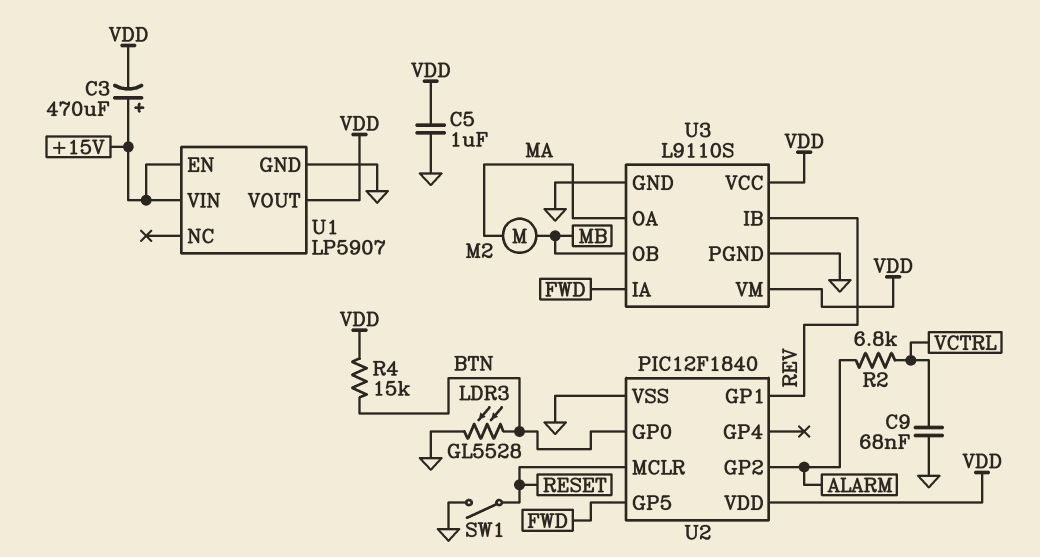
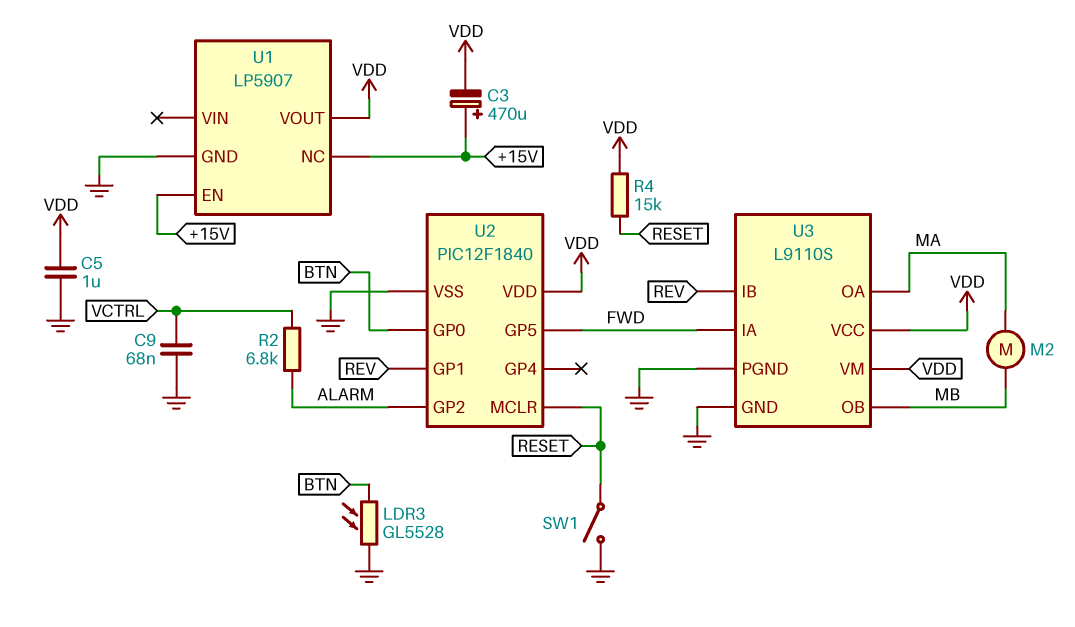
R4: 15k (BTN, VDD) -> 15k (RESET, VDD)
U1 pin NC: none -> +15V
U1 pin VIN: +15V -> none

